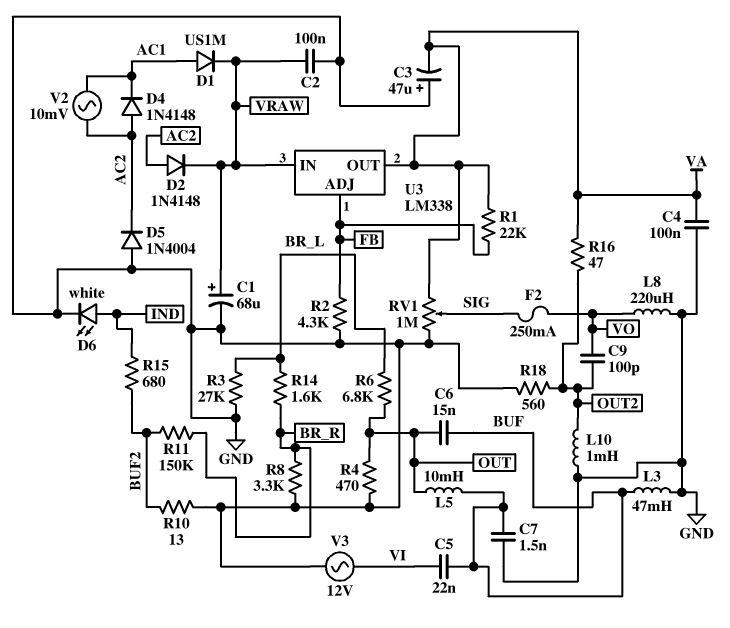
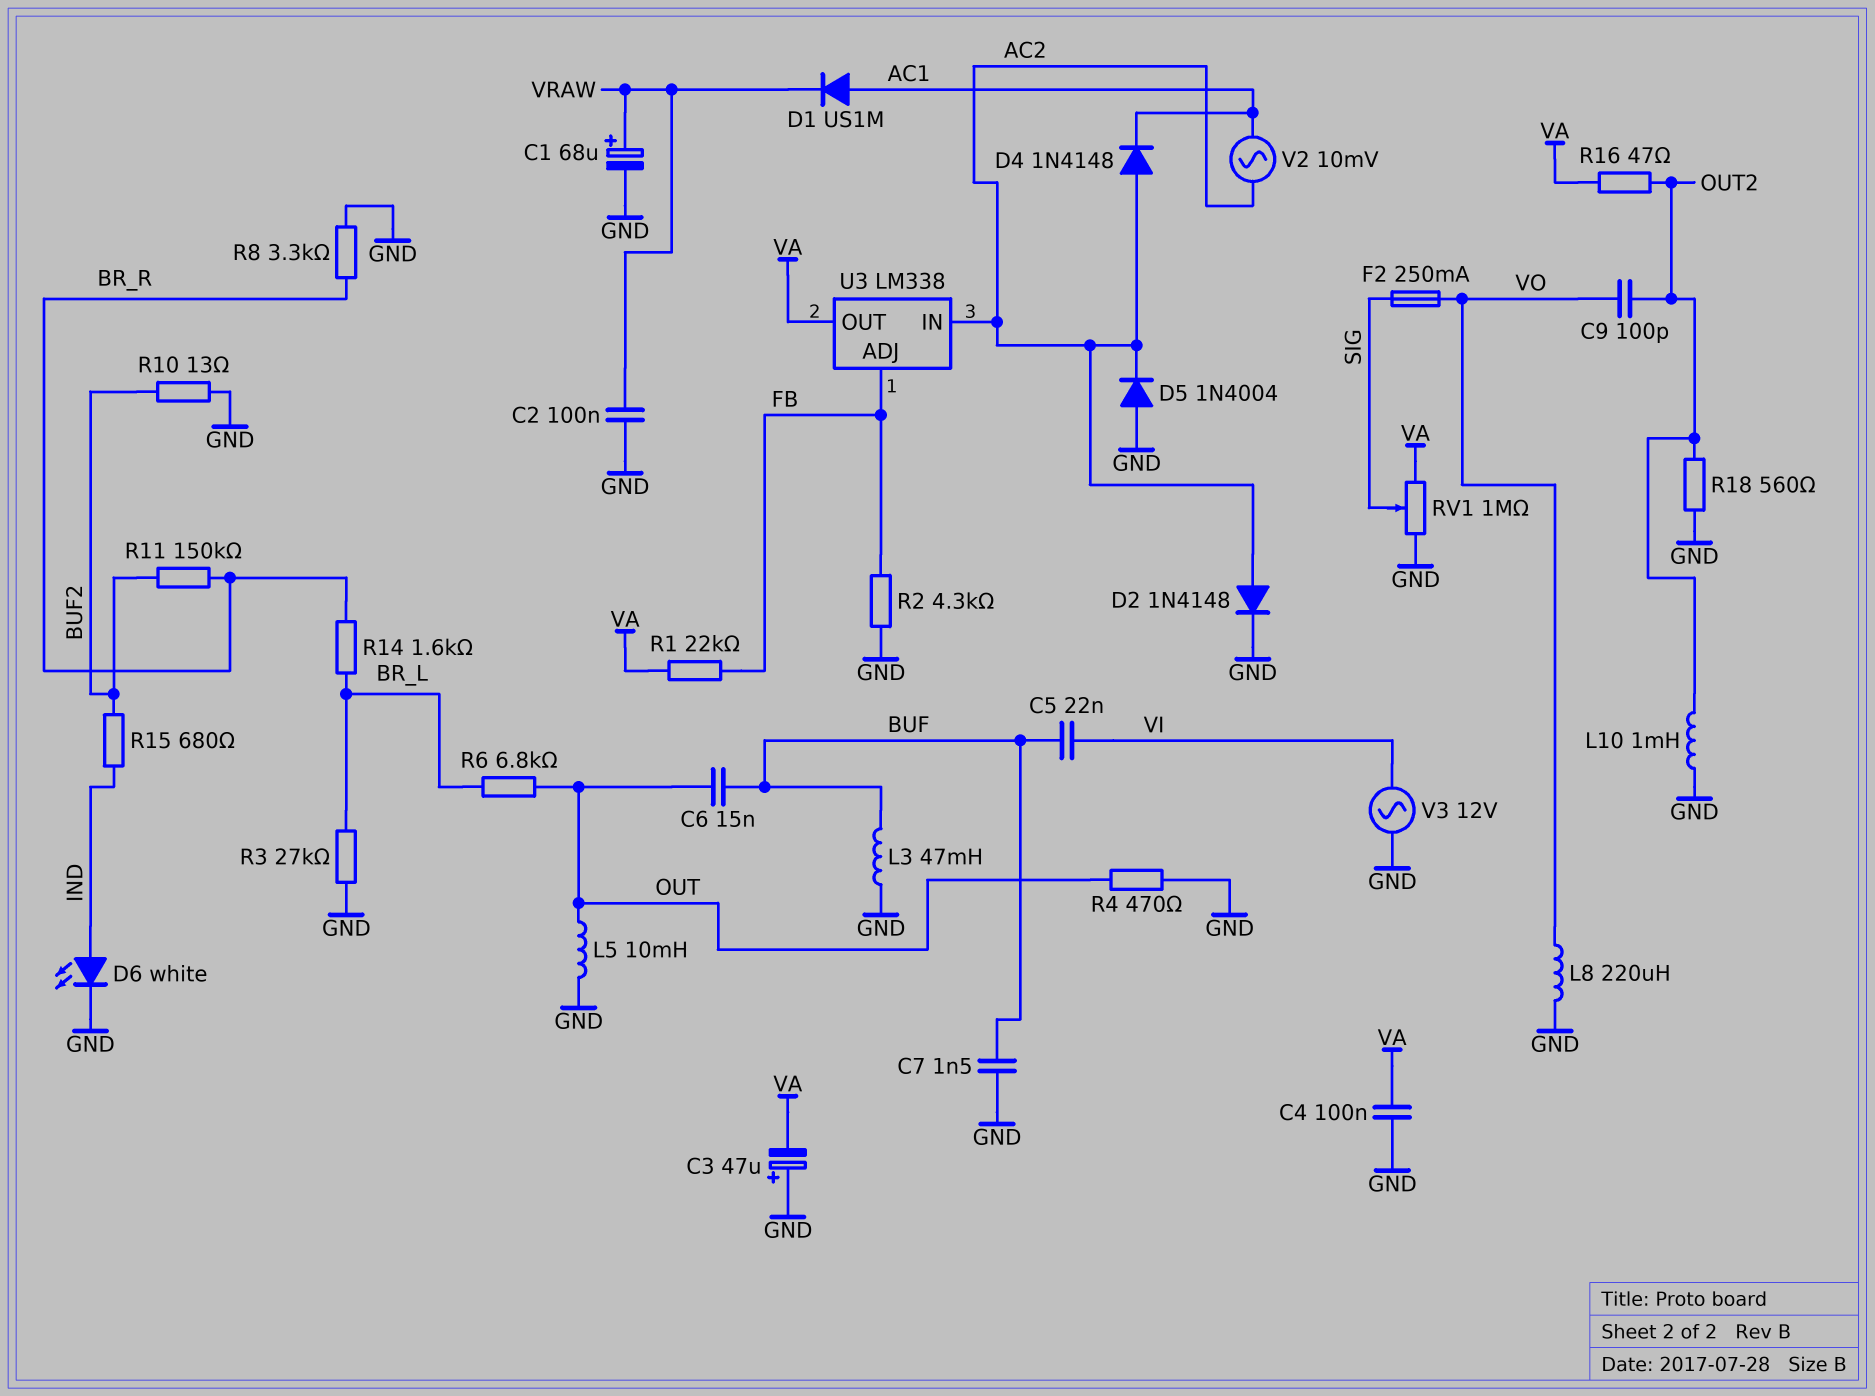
D2: diode 1N4148 (A AC2, K VRAW) -> diode 1N4148 (A AC2, K GND)
L5: 10mH (BUF, OUT) -> 10mH (GND, OUT)
U3 pin IN: VRAW -> AC2

